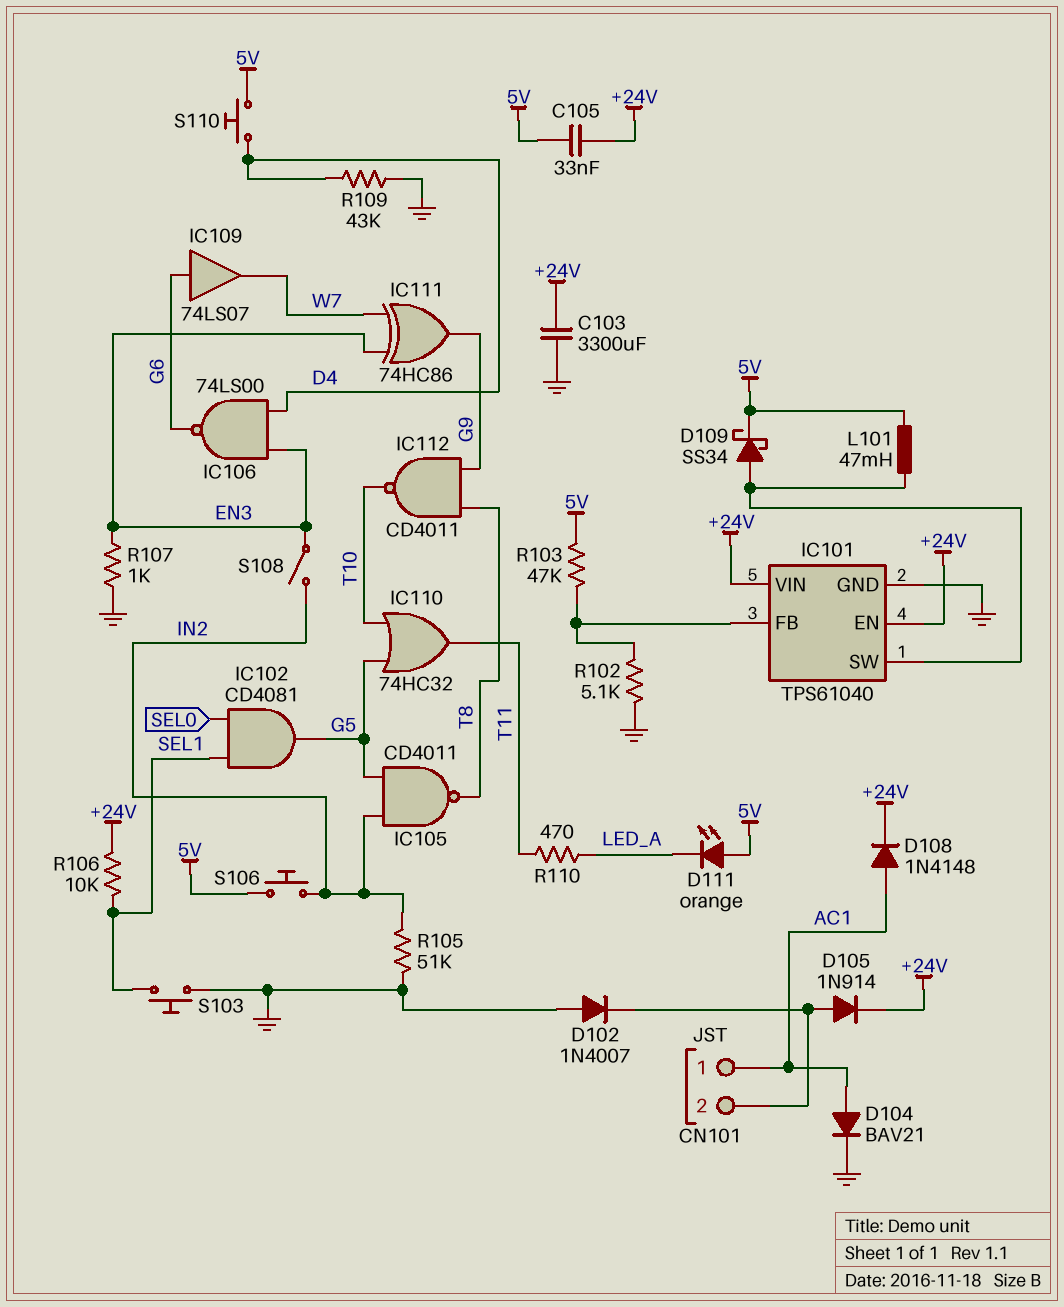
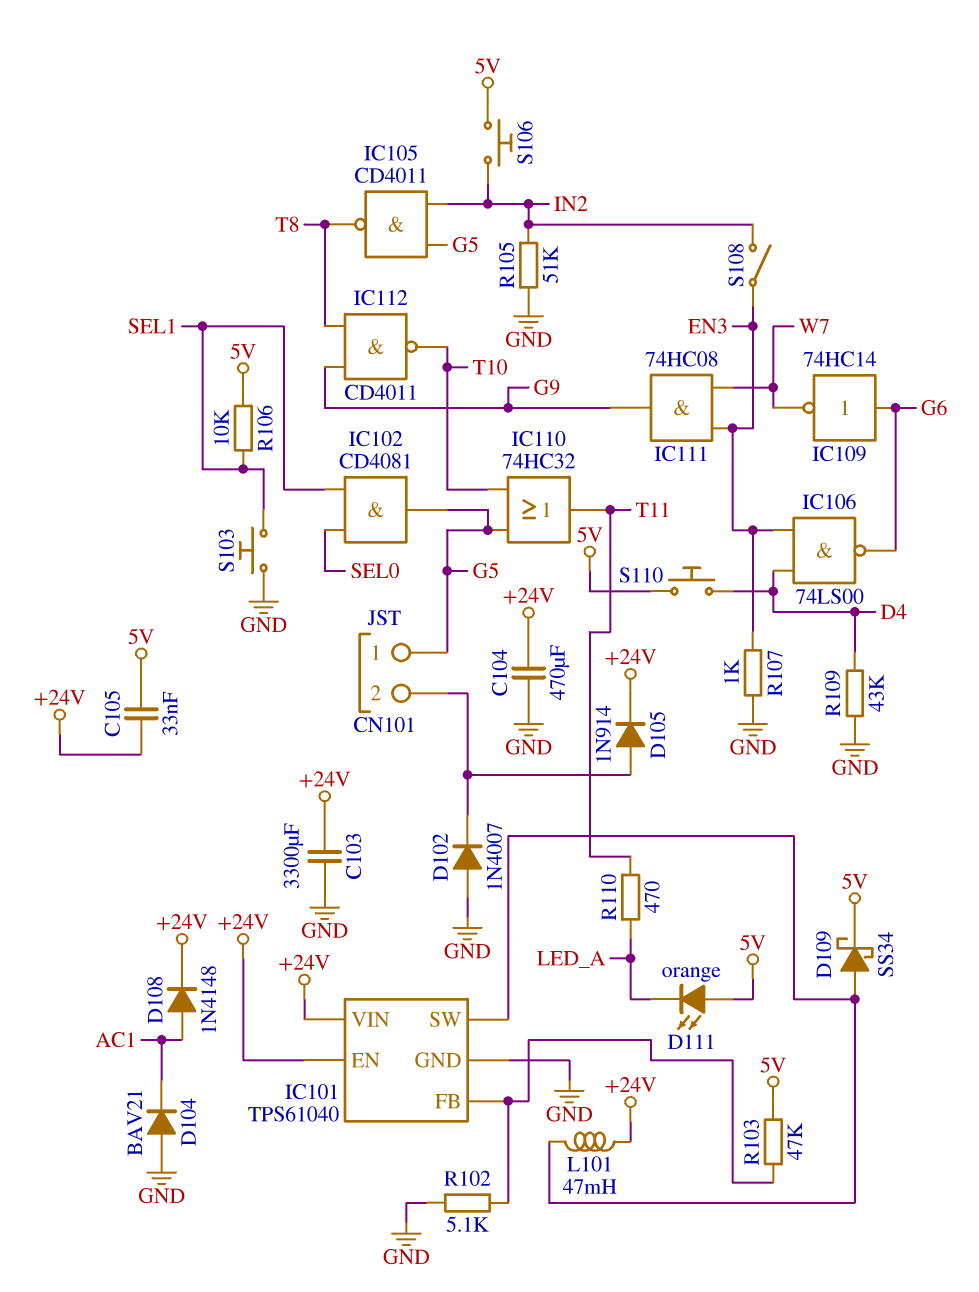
C104: none -> 470uF (+24V, GND)
CN101 pin 1: AC1 -> G5
D104: diode BAV21 (A AC1, K GND) -> diode BAV21 (A GND, K AC1)
IC109: buffer 74LS07 (in G6, out W7) -> NOT 74HC14 (in G6, out W7)
IC111: XOR 74HC86 (in EN3, in W7, out G9) -> AND 74HC08 (in EN3, in W7, out G9)
L101: 47mH (5V, IC101/SW) -> 47mH (+24V, IC101/SW)
R106: 10k (+24V, SEL1) -> 10k (5V, SEL1)

